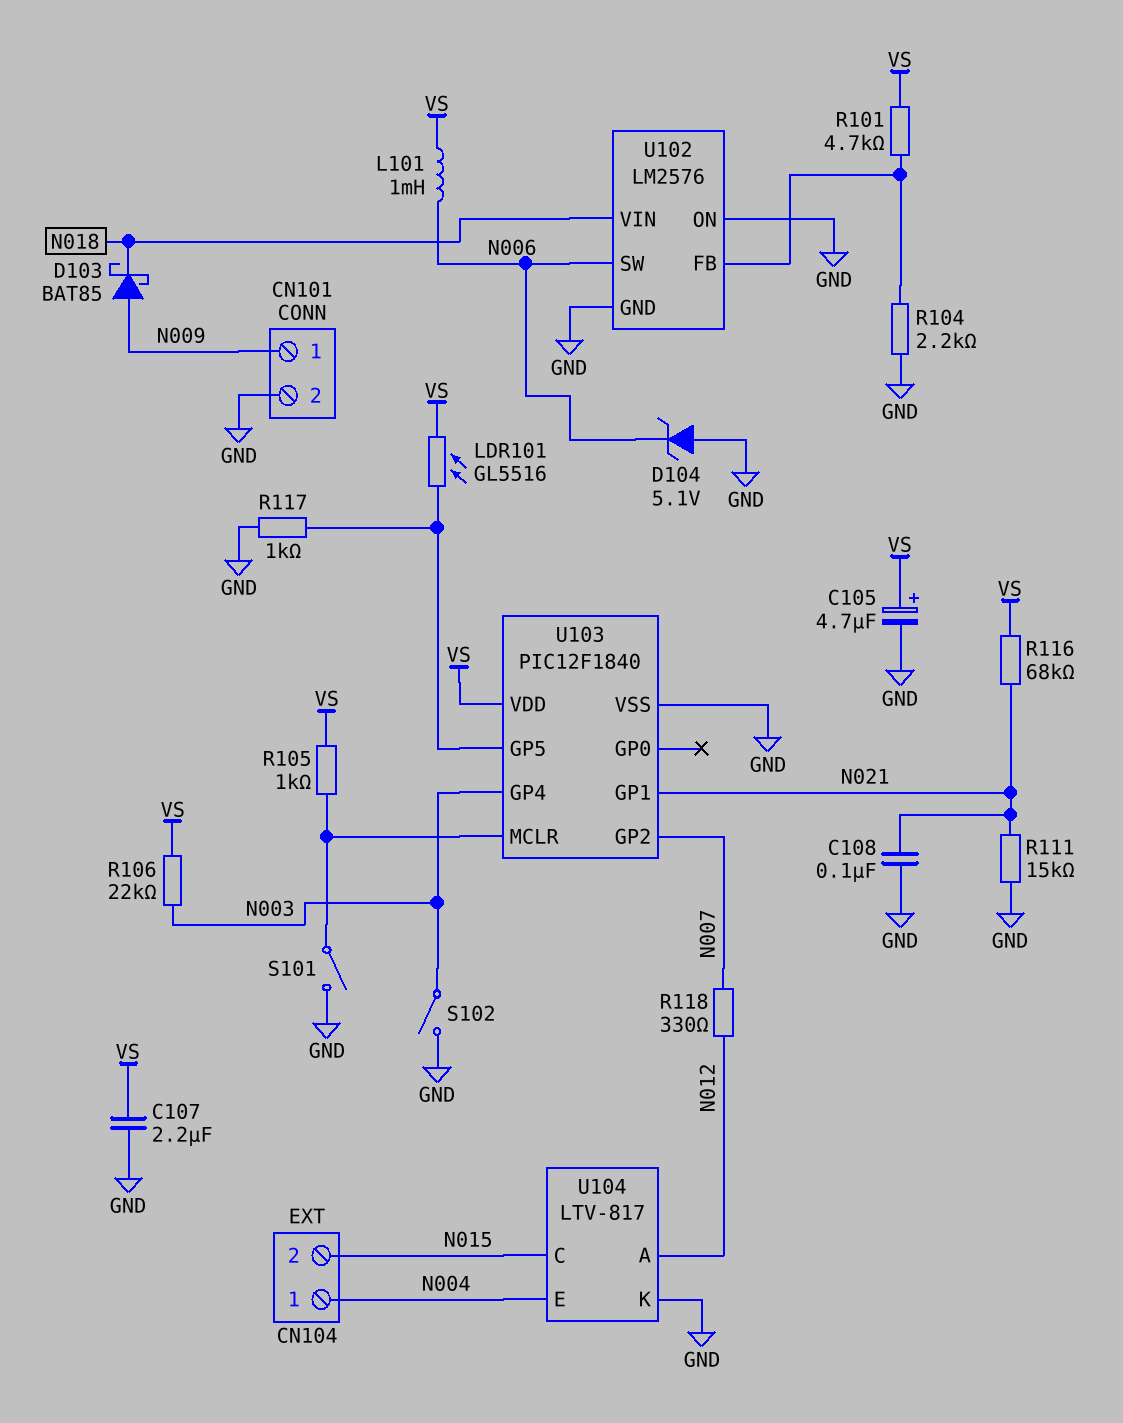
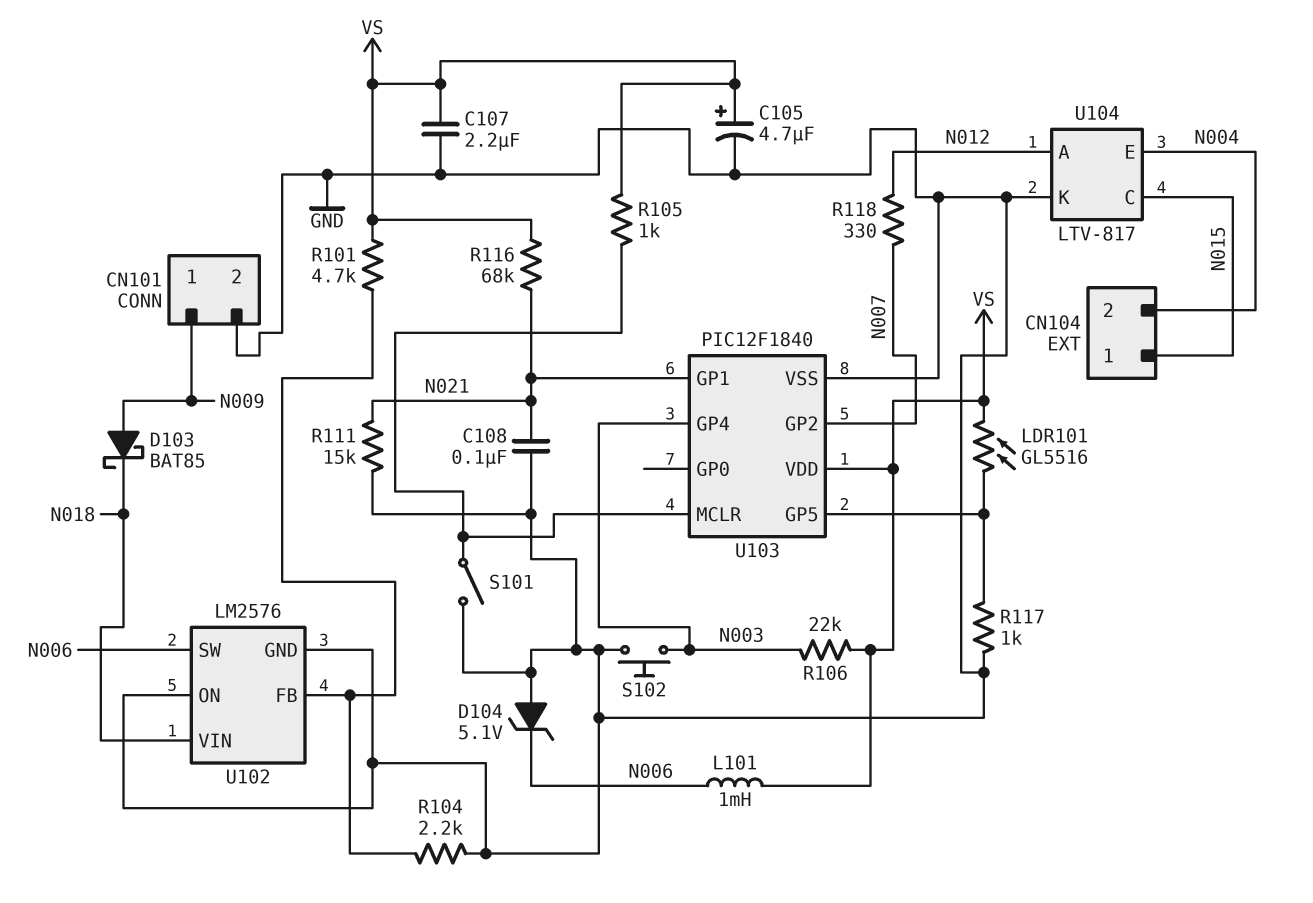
CN104 pin 1: N004 -> N015
CN104 pin 2: N015 -> N004
S102: switch (GND, N003) -> button (GND, N003)

